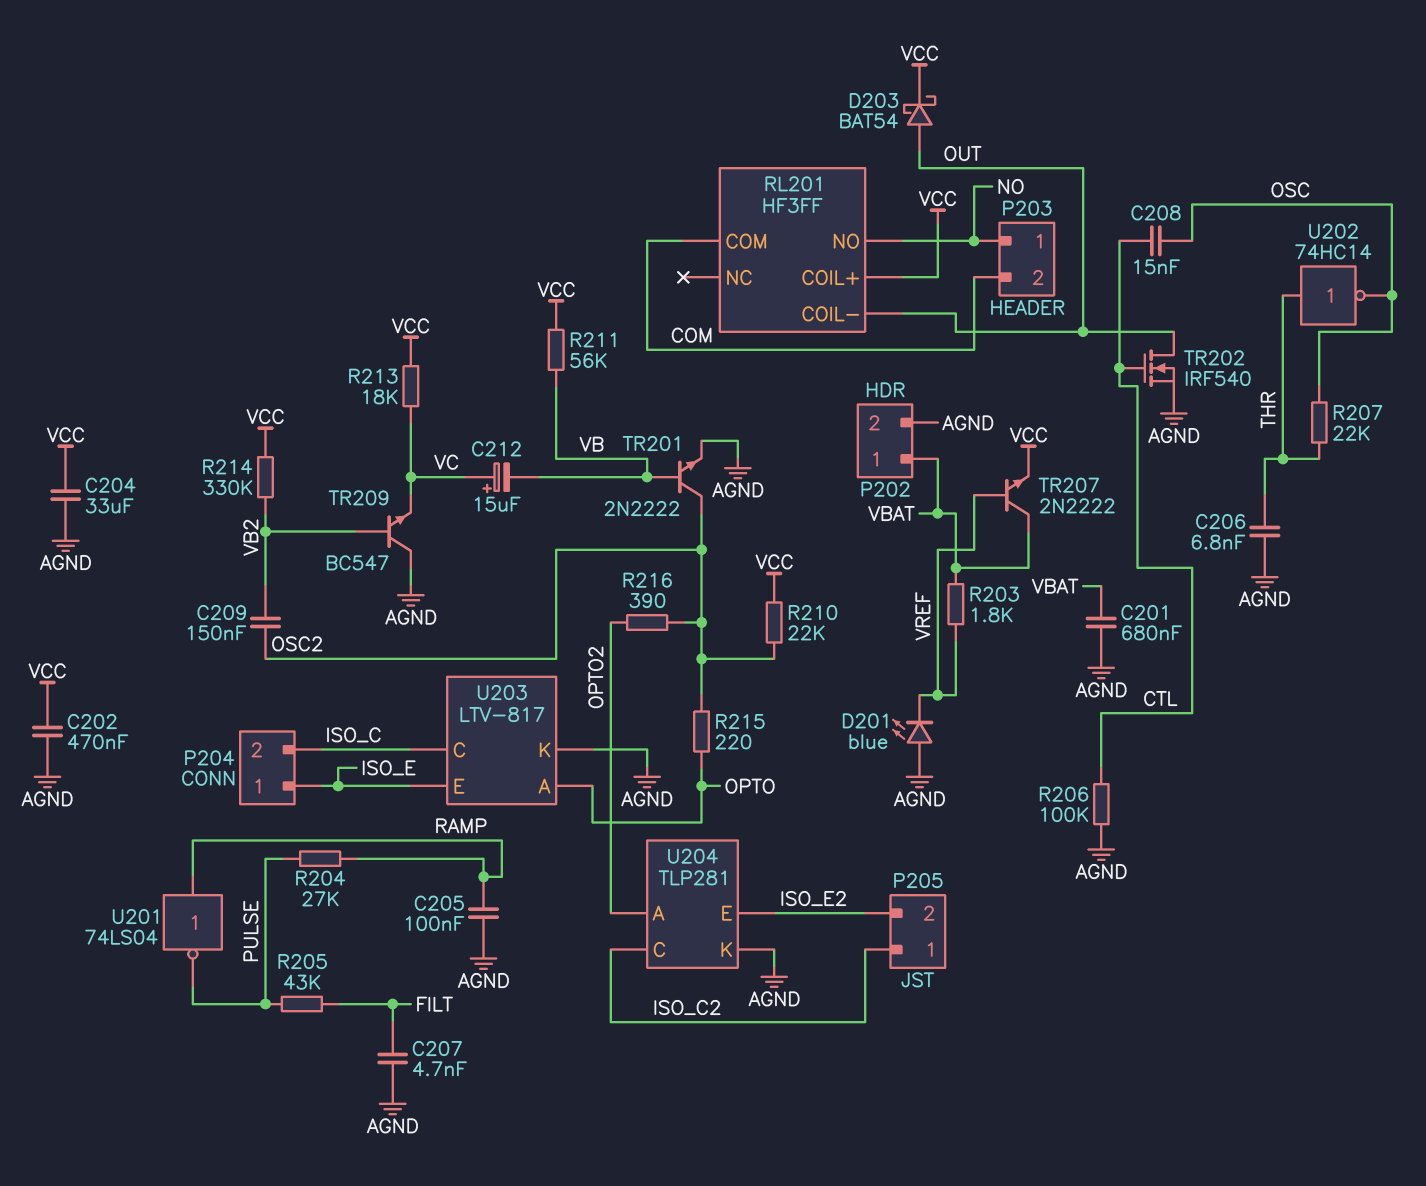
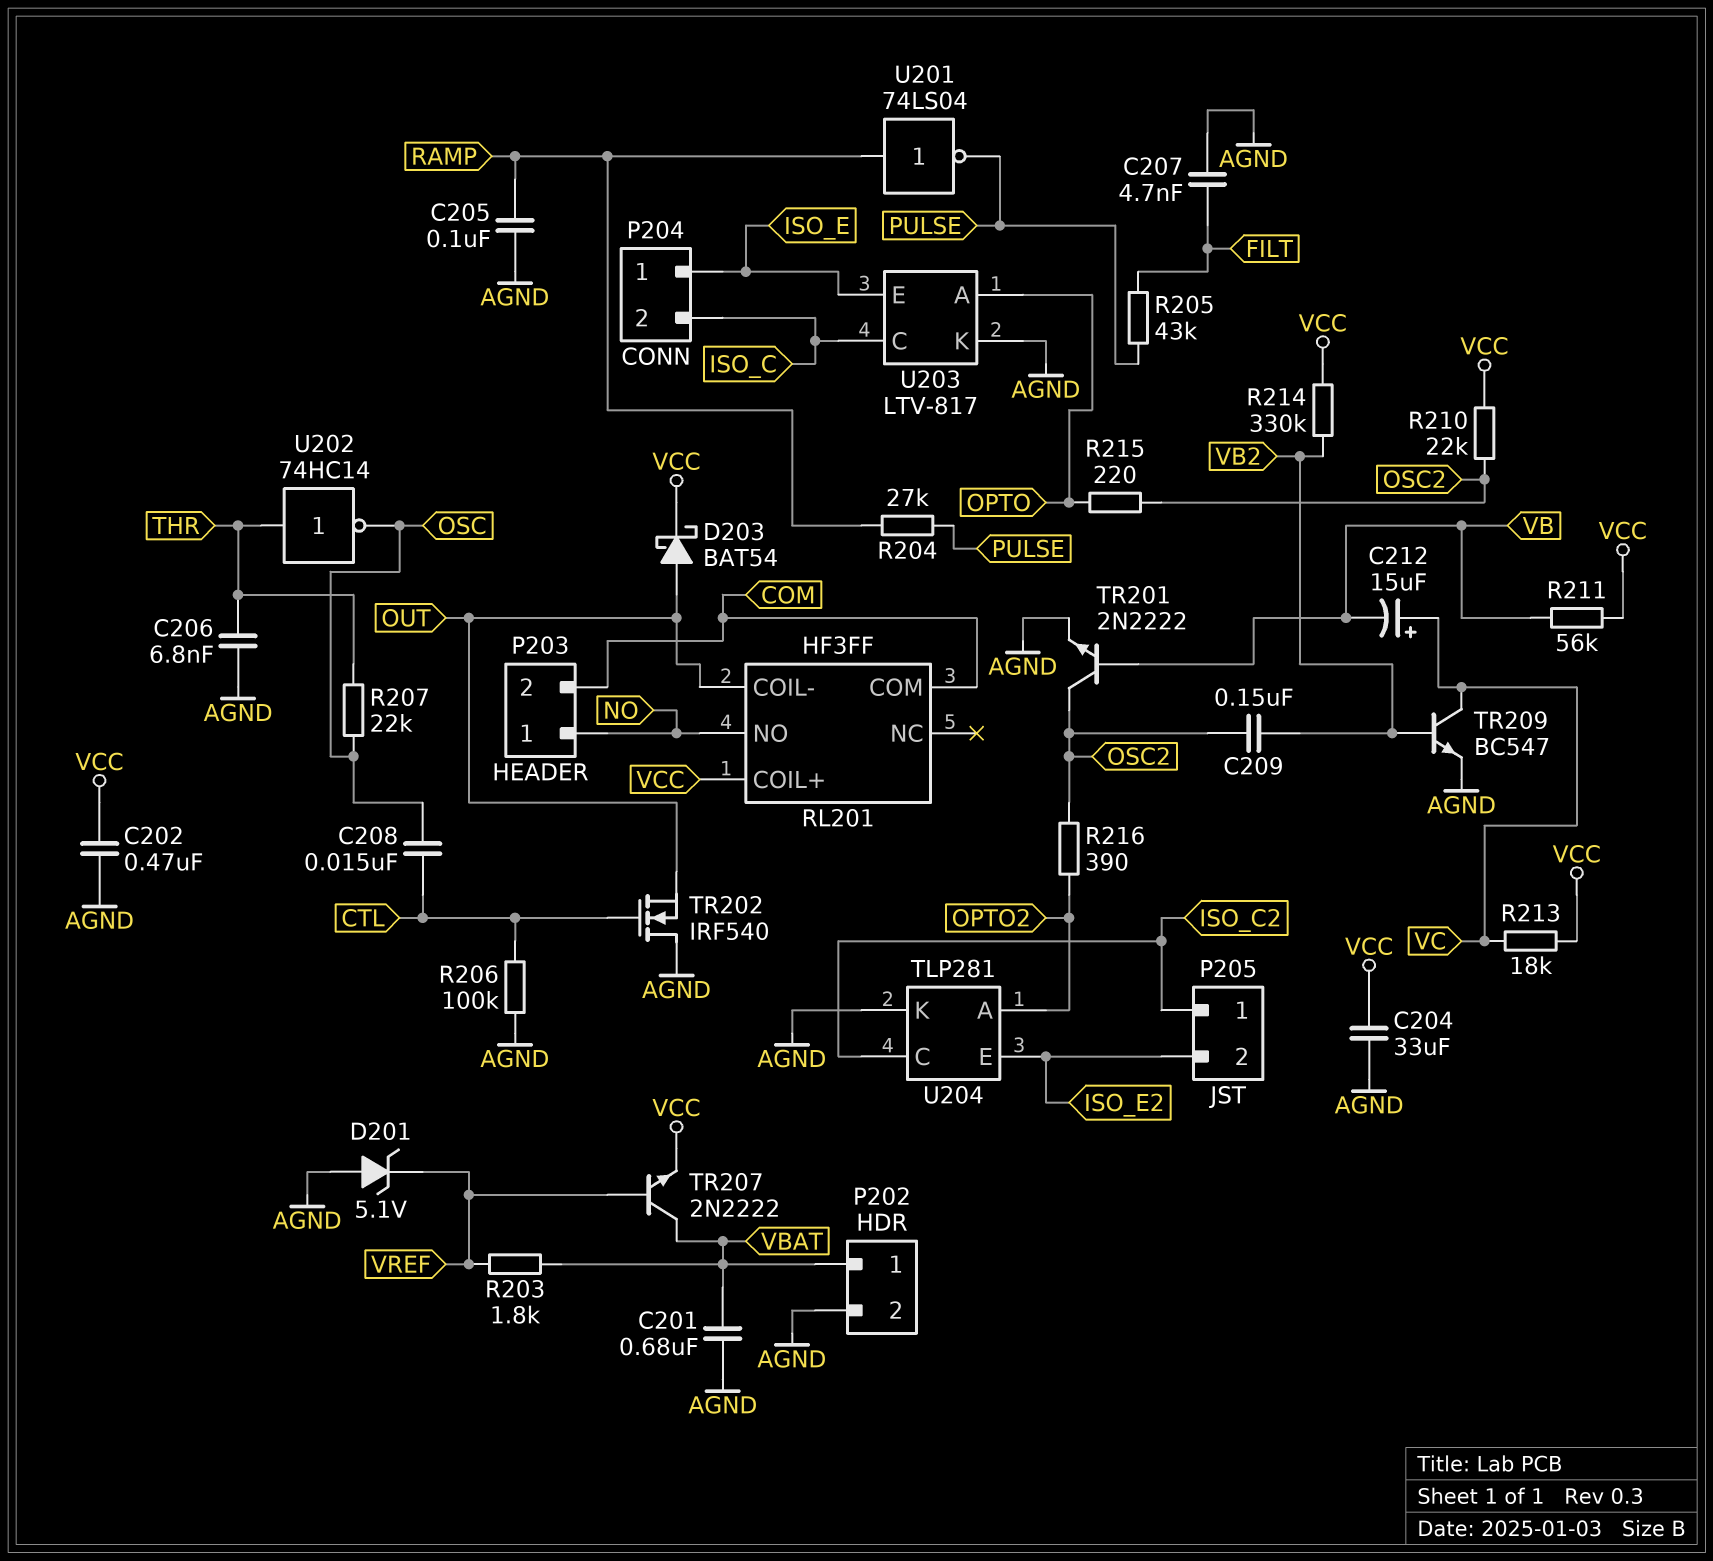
D201: LED blue (A AGND, K VREF) -> zener 5.1V (A AGND, K VREF)
TR202: NMOS IRF540 (G CTL, D OUT, S AGND) -> NMOS IRF540 (G CTL, D AGND, S OUT)
TR209: NPN BC547 (B VB2, C AGND, E VC) -> NPN BC547 (B VB2, C VC, E AGND)

